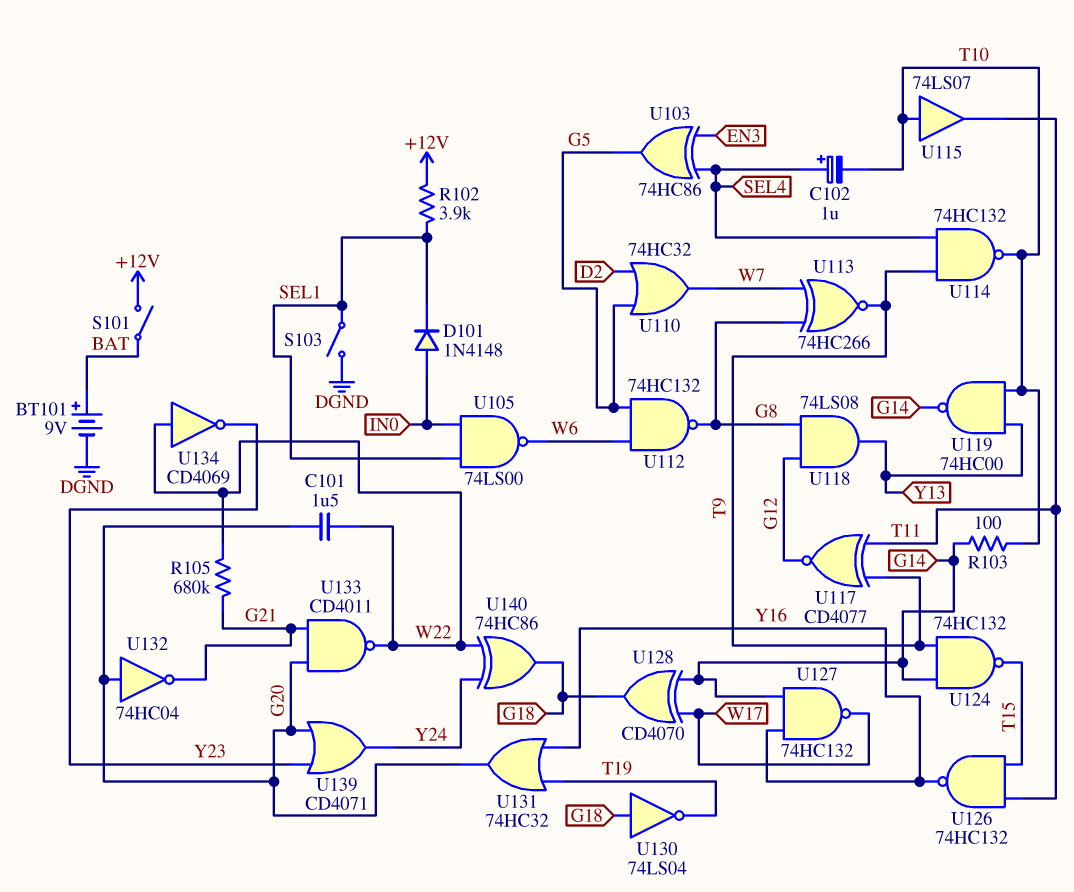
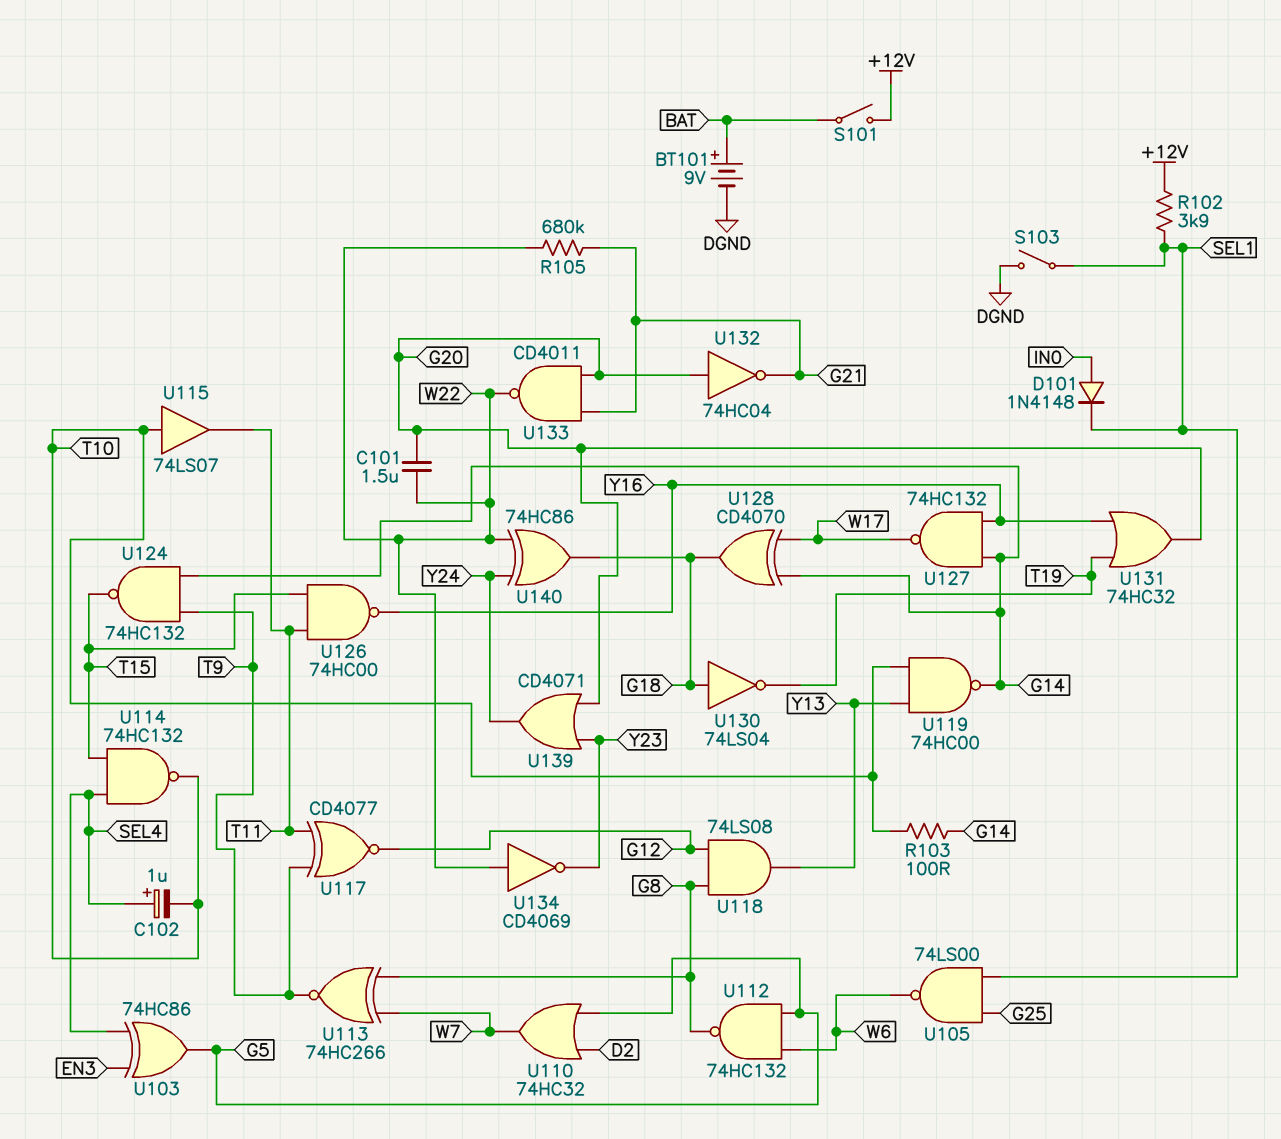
U105: NAND 74LS00 (in IN0, in SEL1, out W6) -> NAND 74LS00 (in G25, in SEL1, out W6)
U114: NAND 74HC132 (in SEL4, in T9, out T10) -> NAND 74HC132 (in SEL4, in T15, out T10)
U126: NAND 74HC132 (in T11, in T15, out Y16) -> NAND 74HC00 (in T11, in T15, out Y16)

